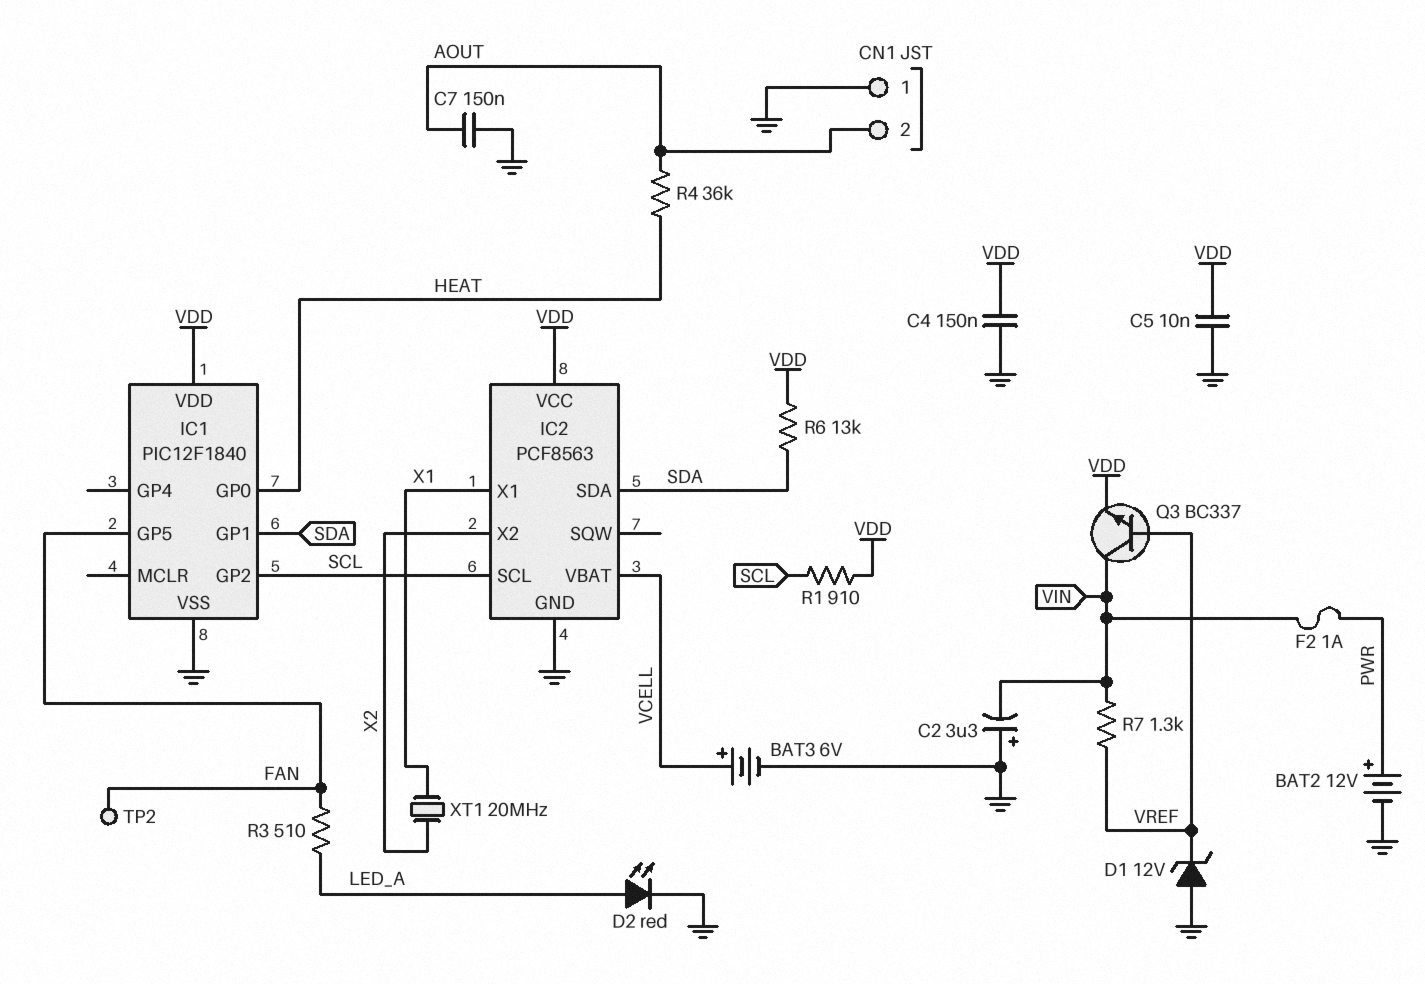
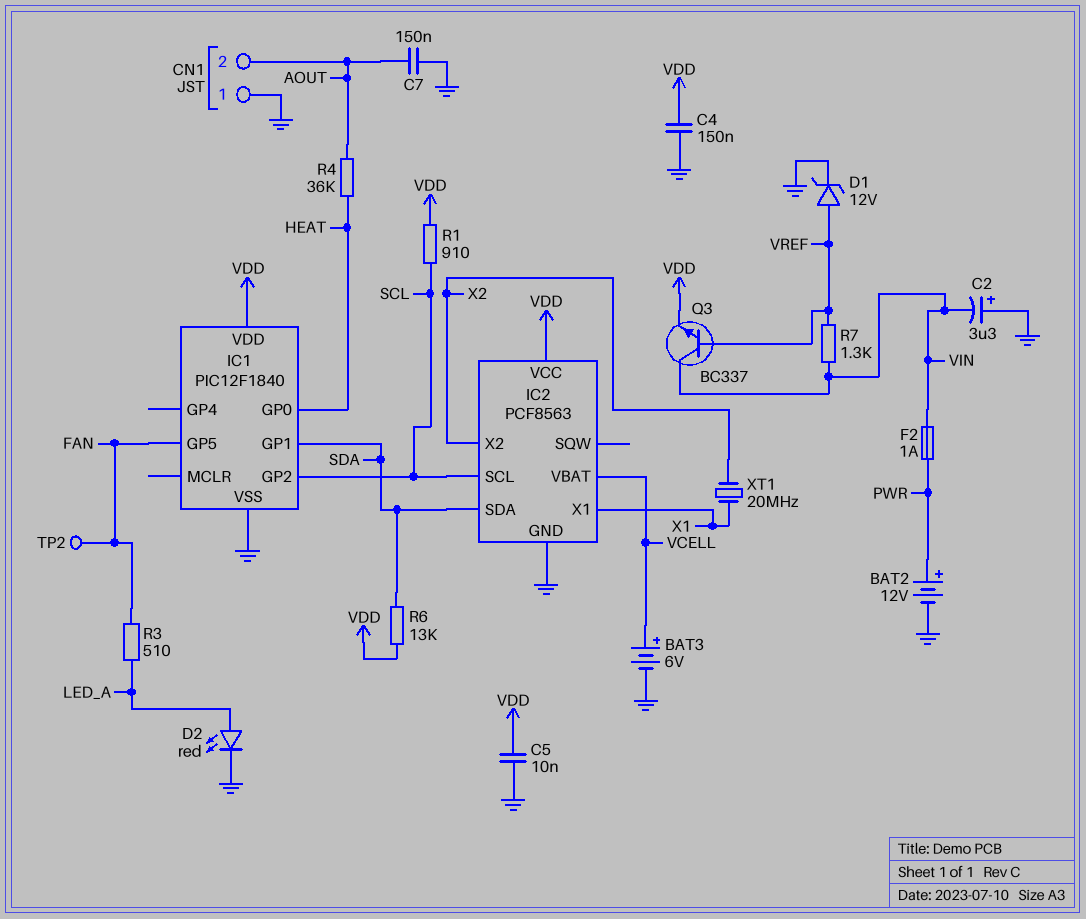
D1: zener 12V (A GND, K VREF) -> zener 12V (A VREF, K GND)

